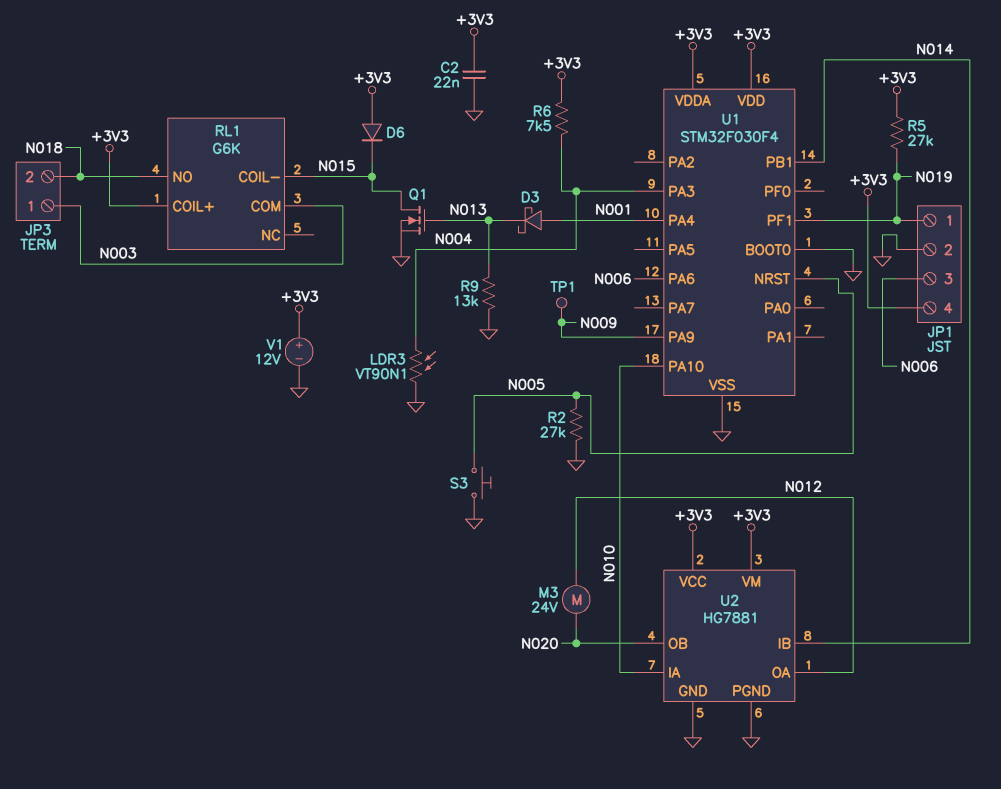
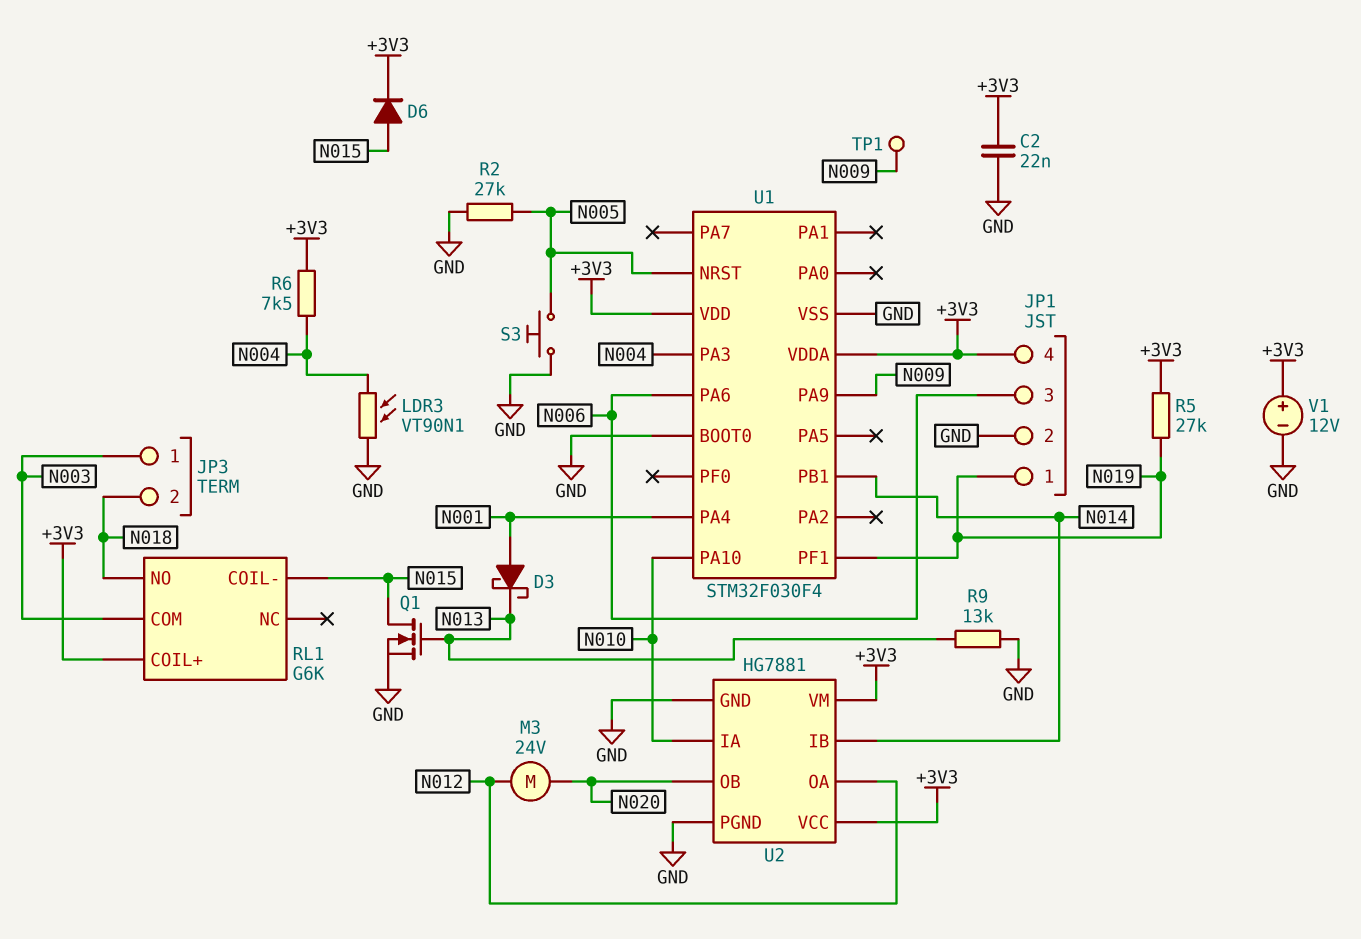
D6: diode (A +3V3, K N015) -> diode (A N015, K +3V3)

